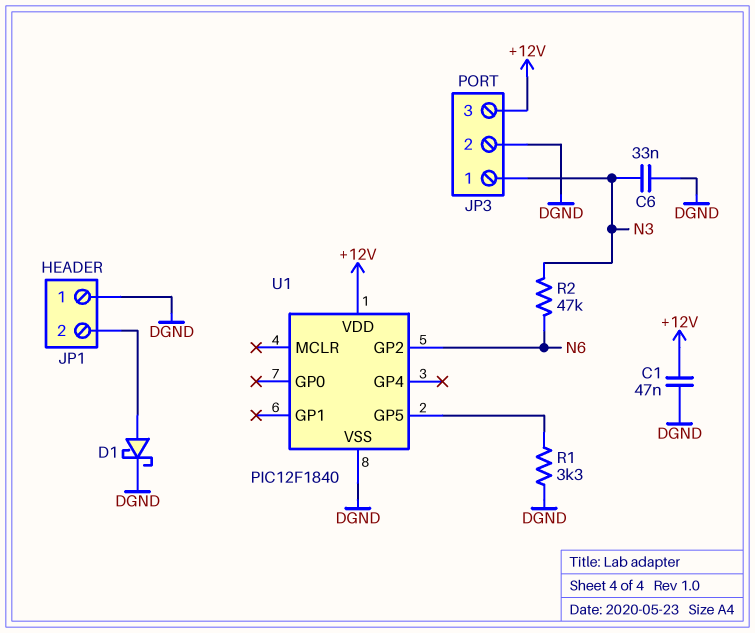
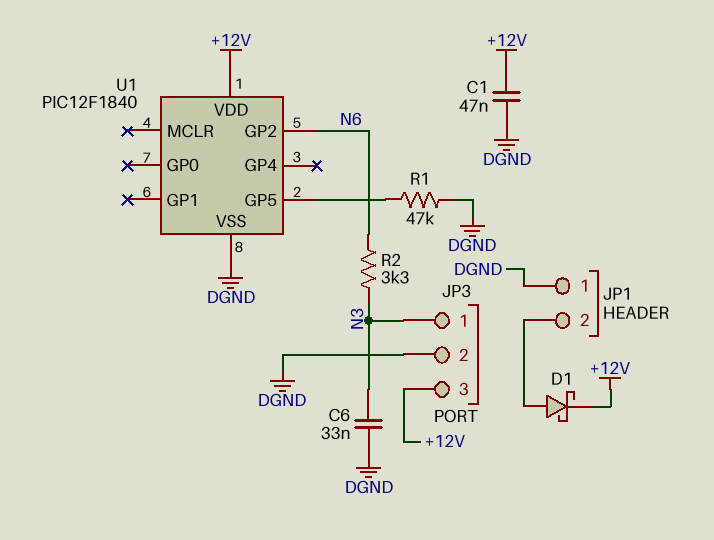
D1: schottky (A JP1/2, K DGND) -> schottky (A JP1/2, K +12V)
R1: 3.3k (DGND, U1/GP5) -> 47k (DGND, U1/GP5)
R2: 47k (N3, N6) -> 3.3k (N3, N6)

